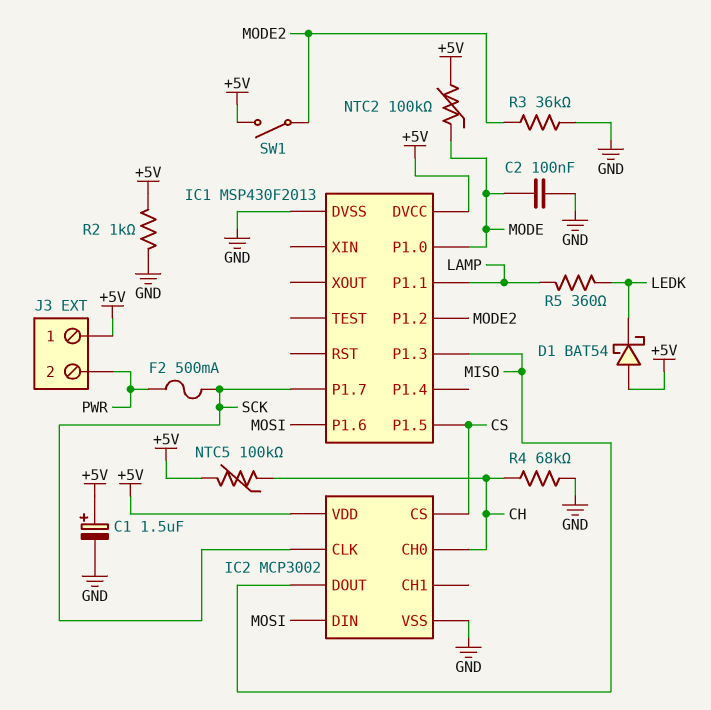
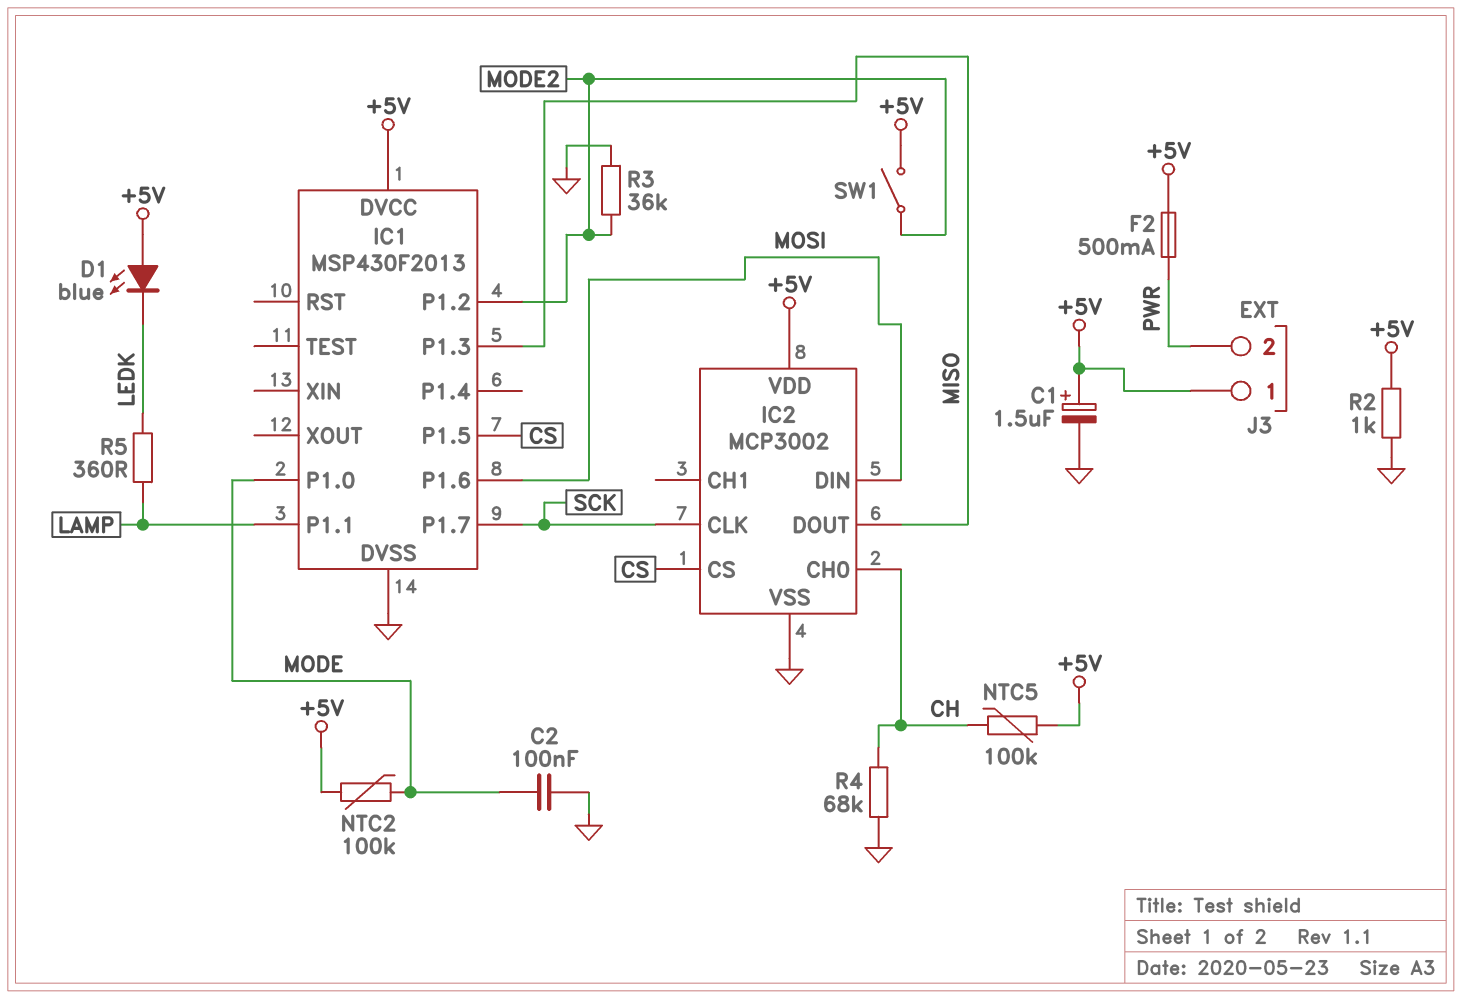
D1: schottky BAT54 (A +5V, K LEDK) -> LED blue (A +5V, K LEDK)
F2: 500mA (PWR, SCK) -> 500mA (+5V, PWR)

